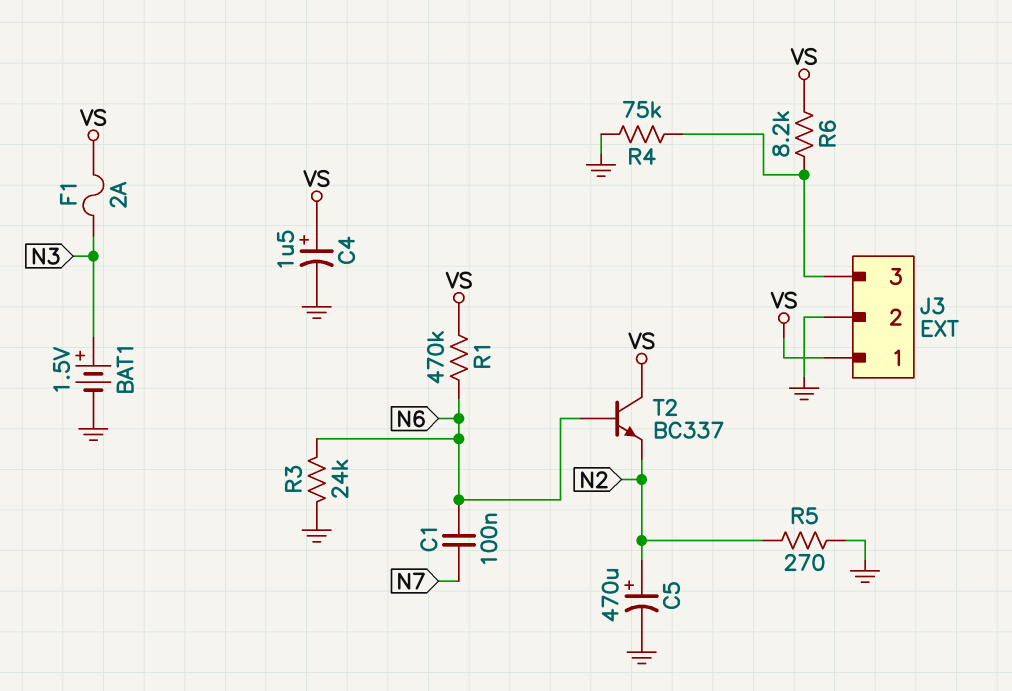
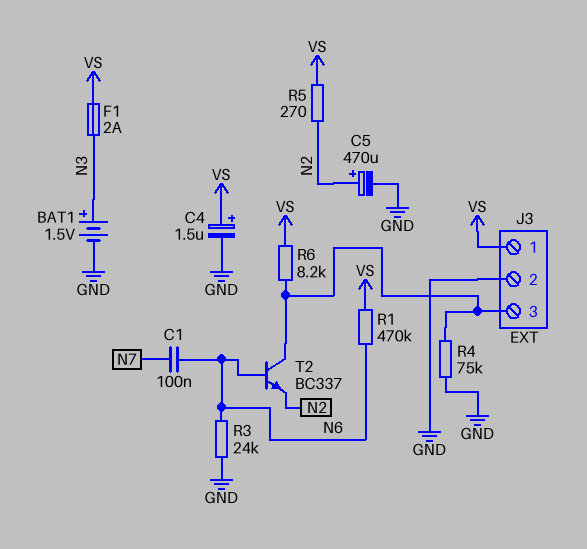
R5: 270 (GND, N2) -> 270 (N2, VS)
T2: NPN BC337 (B N6, C VS, E N2) -> NPN BC337 (B N6, C J3/3, E N2)

